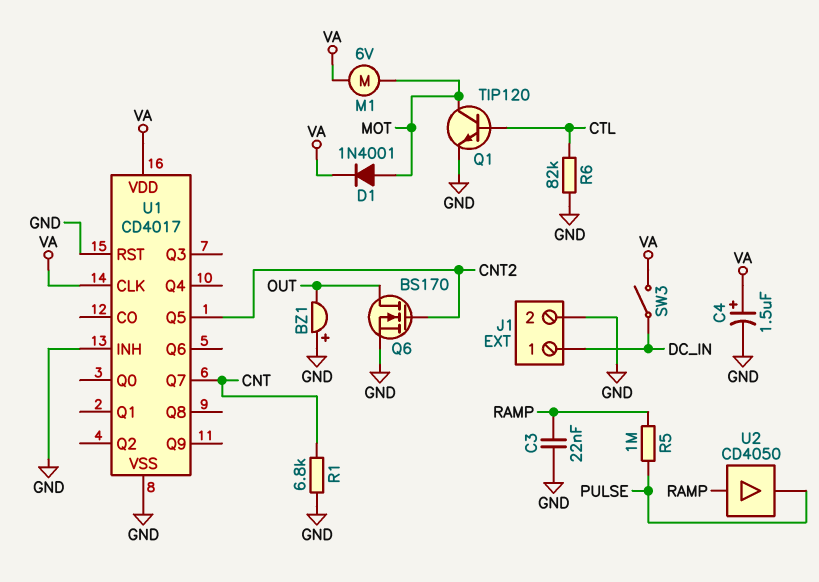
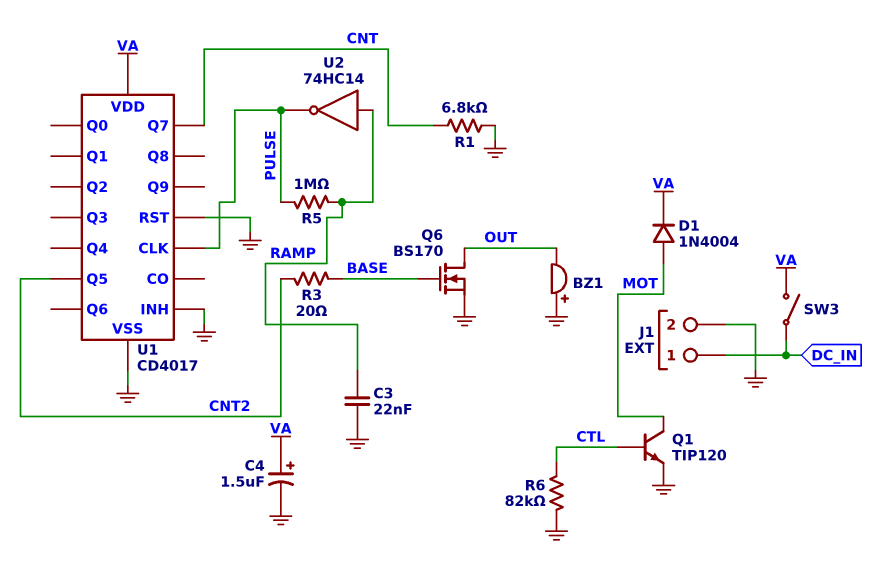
D1: diode 1N4001 (A MOT, K VA) -> diode 1N4004 (A MOT, K VA)
M1: motor 6V (MOT, VA) -> none
Q6: NMOS BS170 (G CNT2, D OUT, S GND) -> NMOS BS170 (G BASE, D OUT, S GND)
R3: none -> 20 (BASE, CNT2)
U1 pin CLK: VA -> PULSE
U2: buffer CD4050 (in RAMP, out PULSE) -> NOT 74HC14 (in RAMP, out PULSE)

